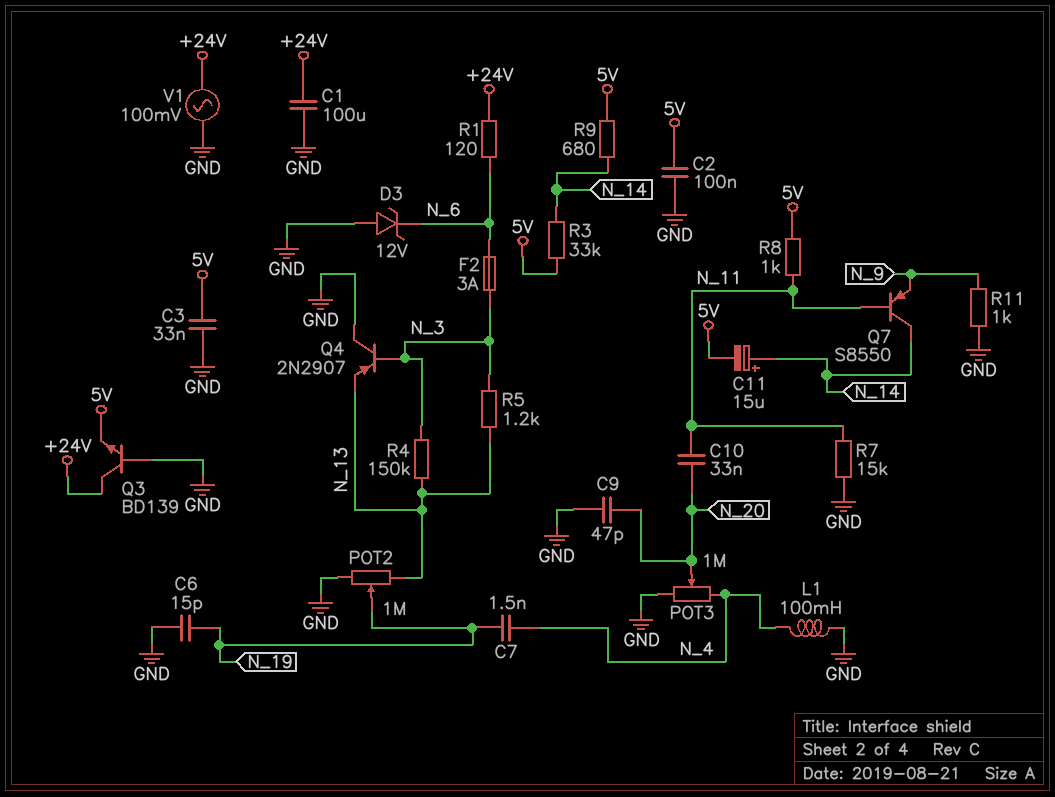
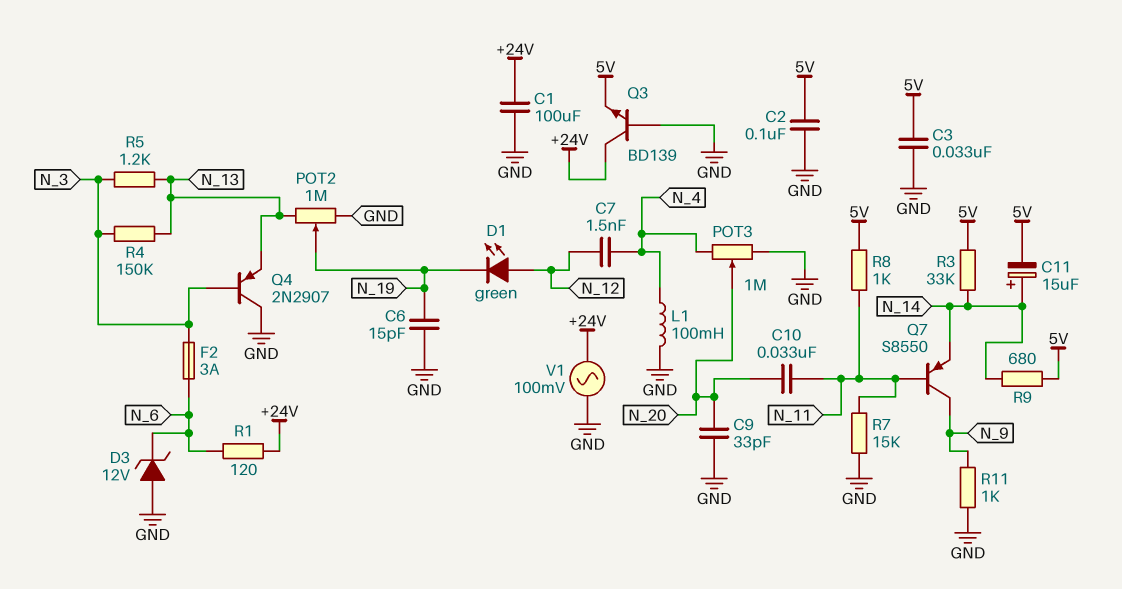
C7: 1.5nF (N_4, N_19) -> 1.5nF (N_4, N_12)
C9: 47pF (GND, N_20) -> 33pF (GND, N_20)
D1: none -> LED green (A N_12, K N_19)
Q7: PNP S8550 (B N_11, C N_14, E N_9) -> PNP S8550 (B N_11, C N_9, E N_14)

